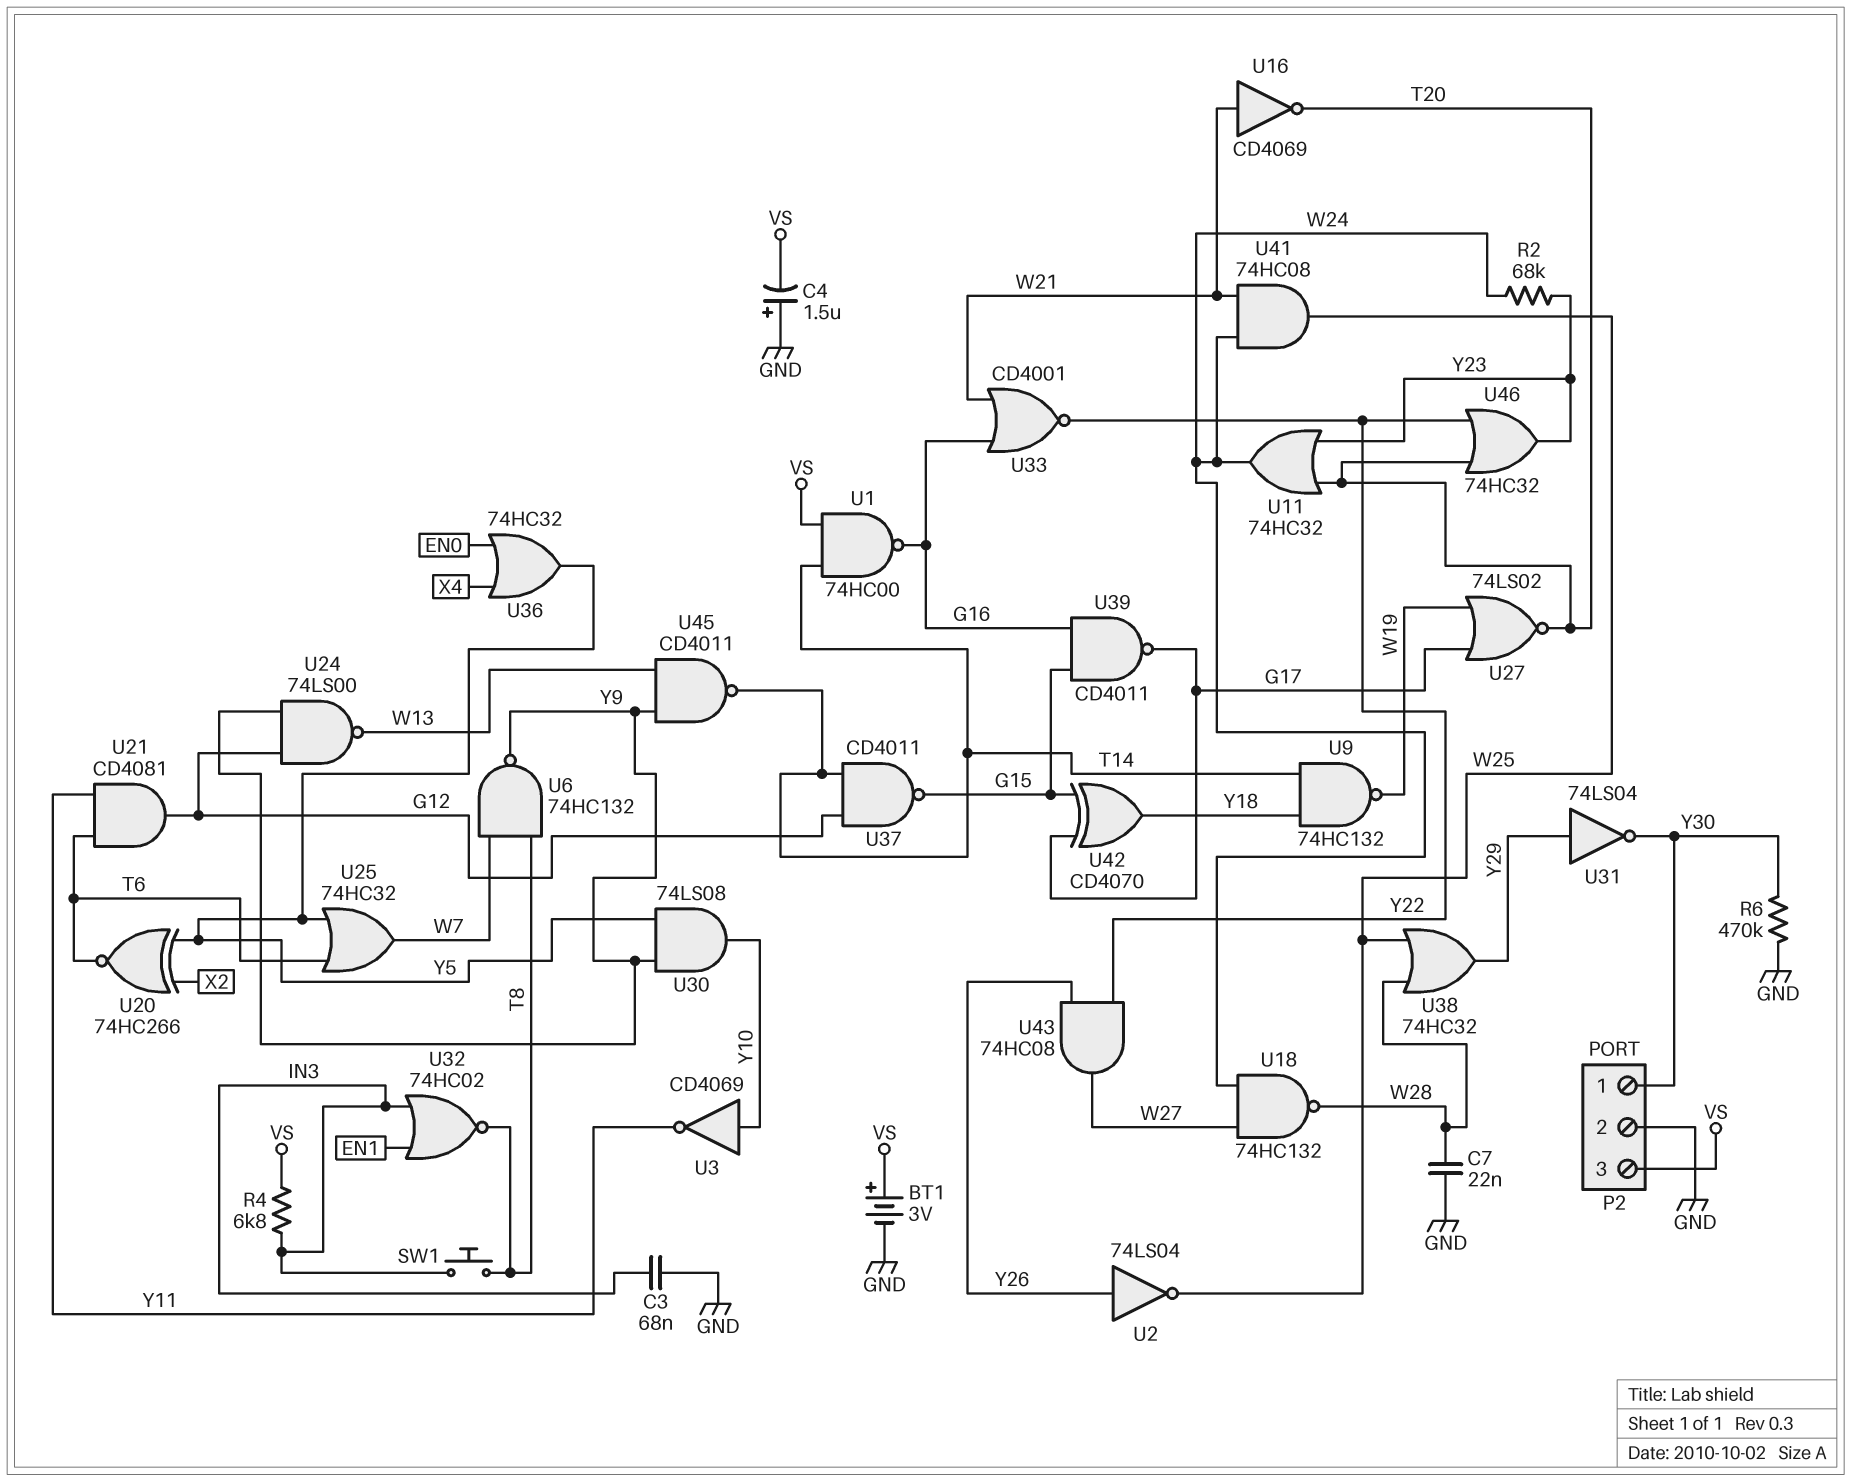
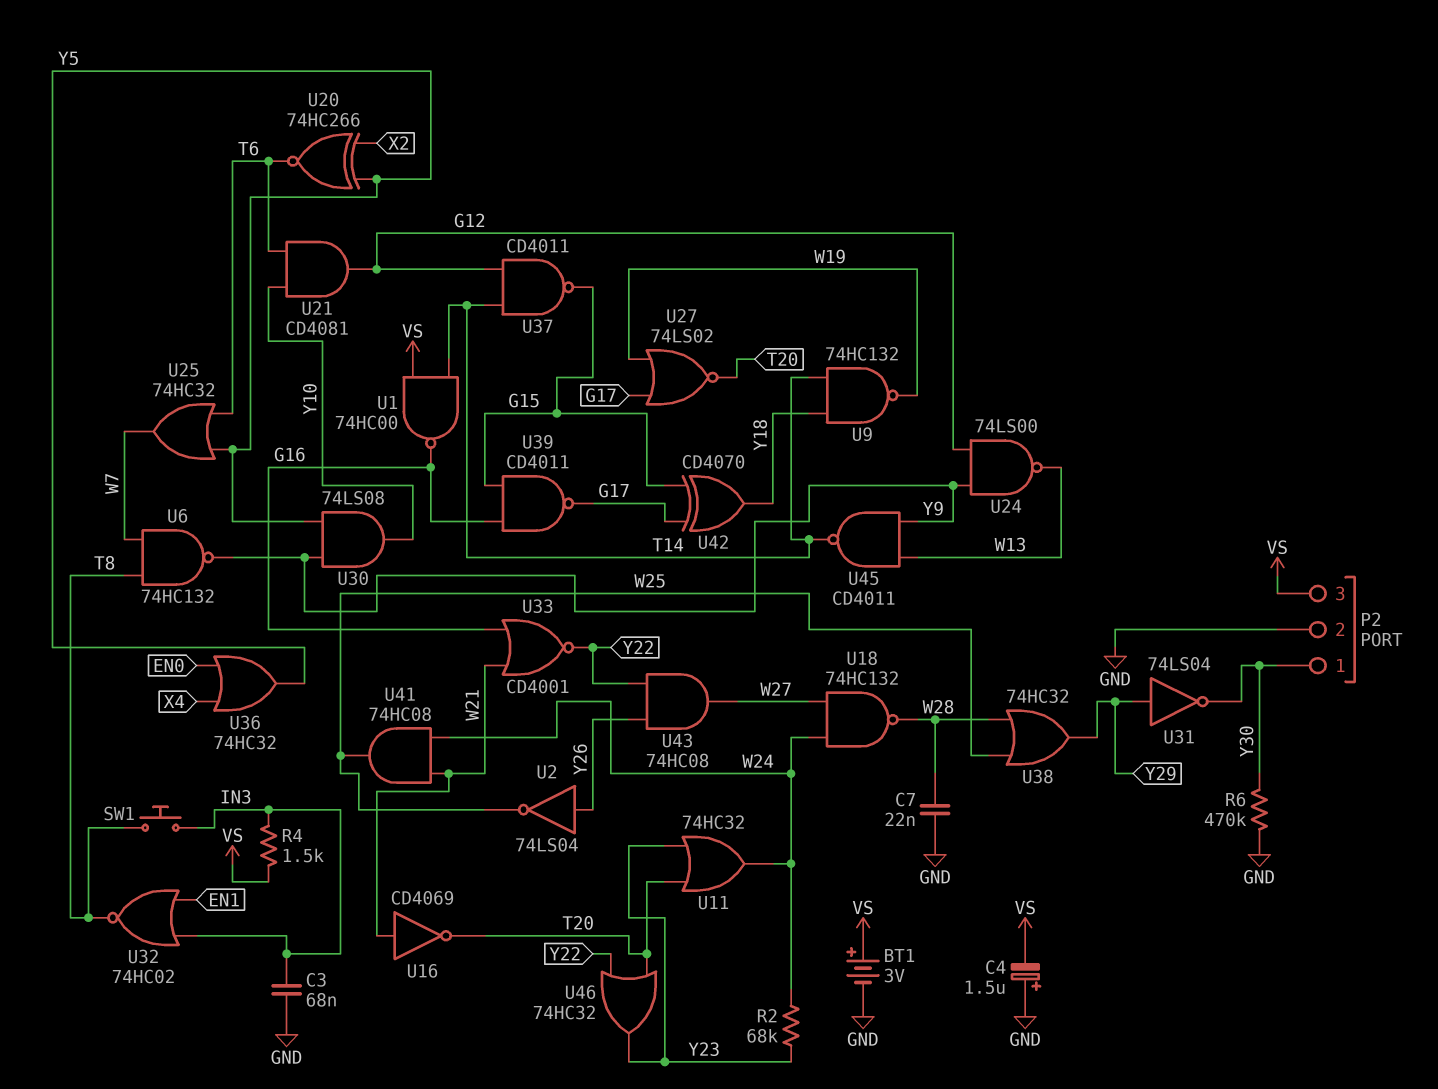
R4: 6.8k (IN3, VS) -> 1.5k (IN3, VS)
U3: NOT CD4069 (in Y10, out Y11) -> none
U21: AND CD4081 (in T6, in Y11, out G12) -> AND CD4081 (in T6, in Y10, out G12)

